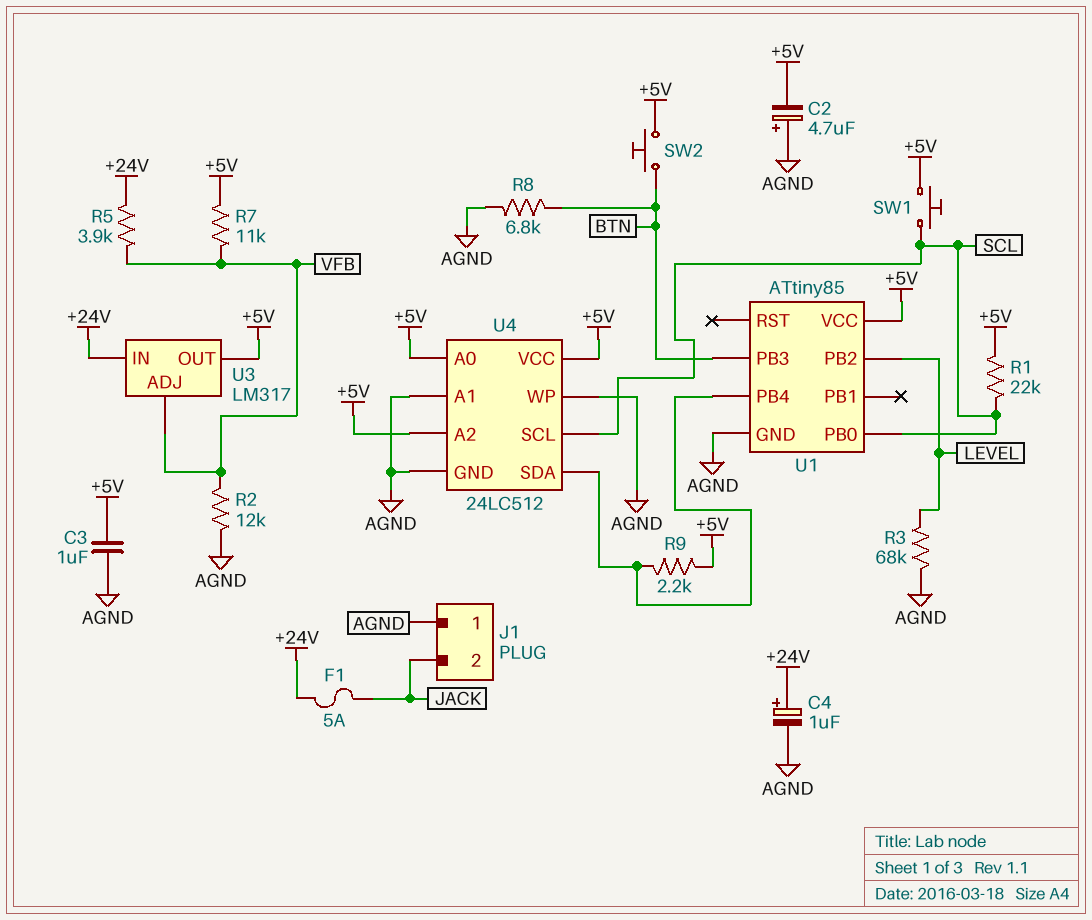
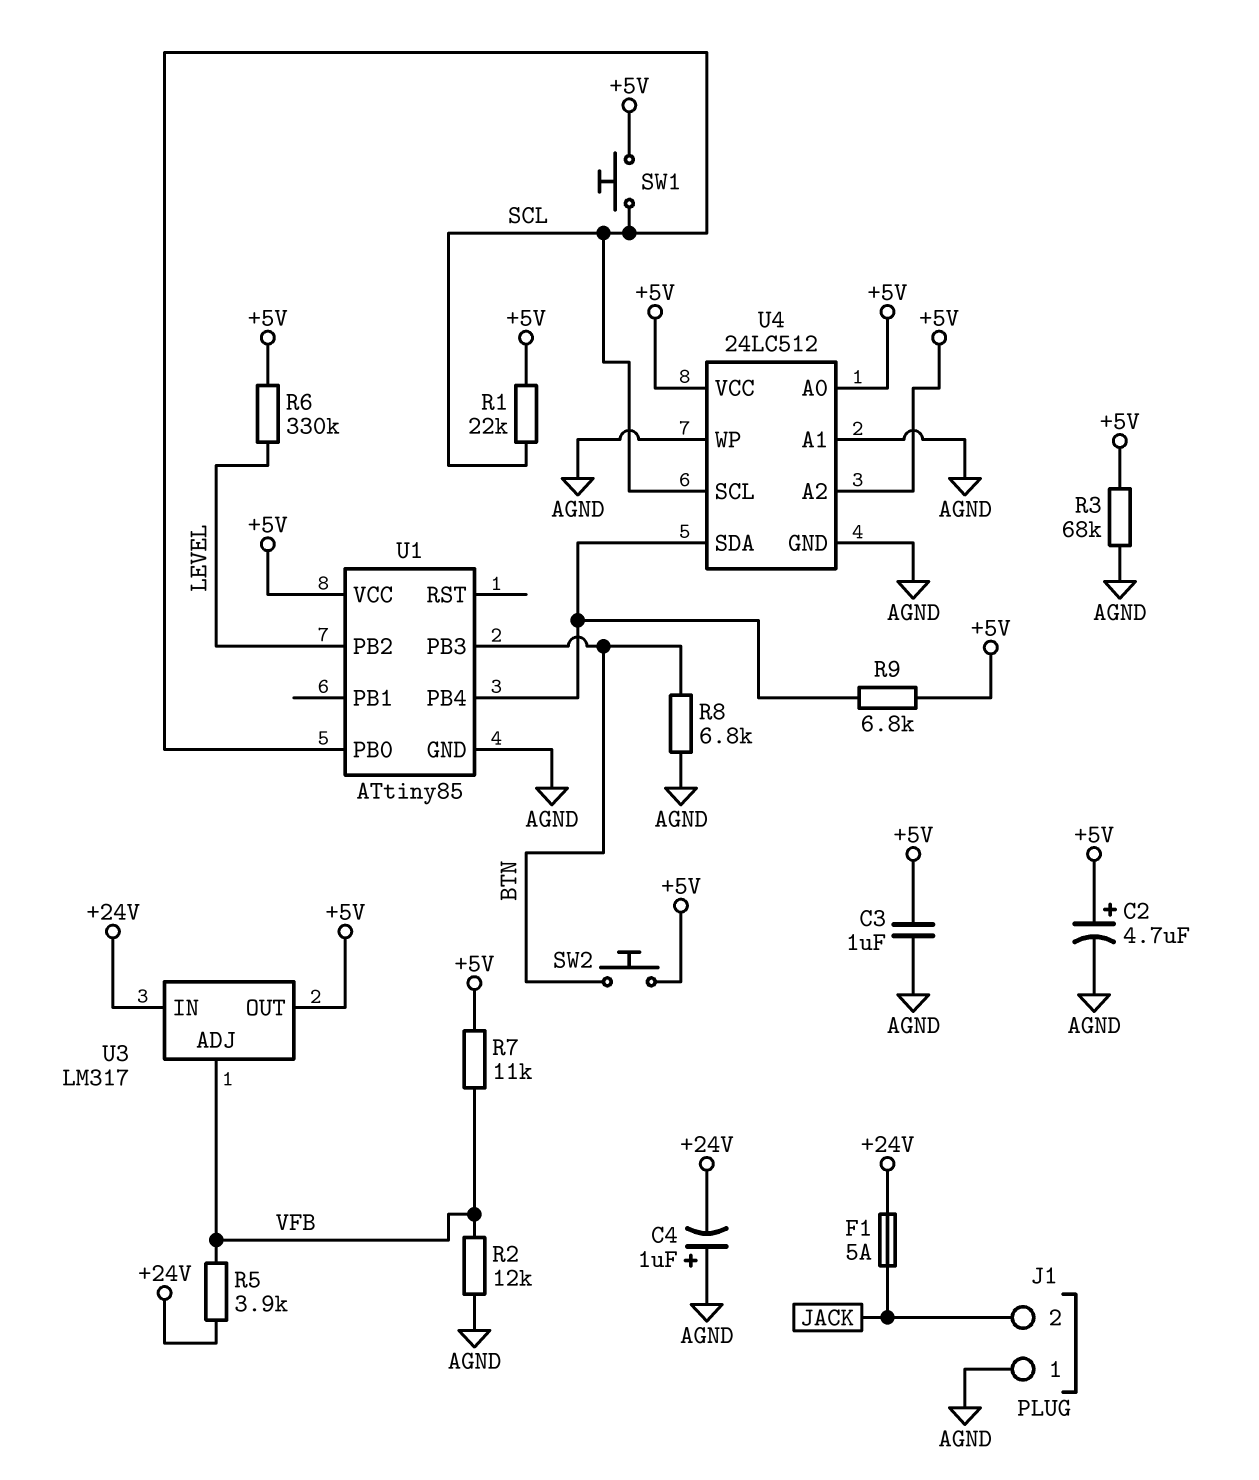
C2: 4.7uF (plus AGND, minus +5V) -> 4.7uF (plus +5V, minus AGND)
C4: 1uF (plus +24V, minus AGND) -> 1uF (plus AGND, minus +24V)
R3: 68k (AGND, LEVEL) -> 68k (+5V, AGND)
R6: none -> 330k (+5V, LEVEL)
R9: 2.2k (+5V, U1/PB4) -> 6.8k (+5V, U1/PB4)

